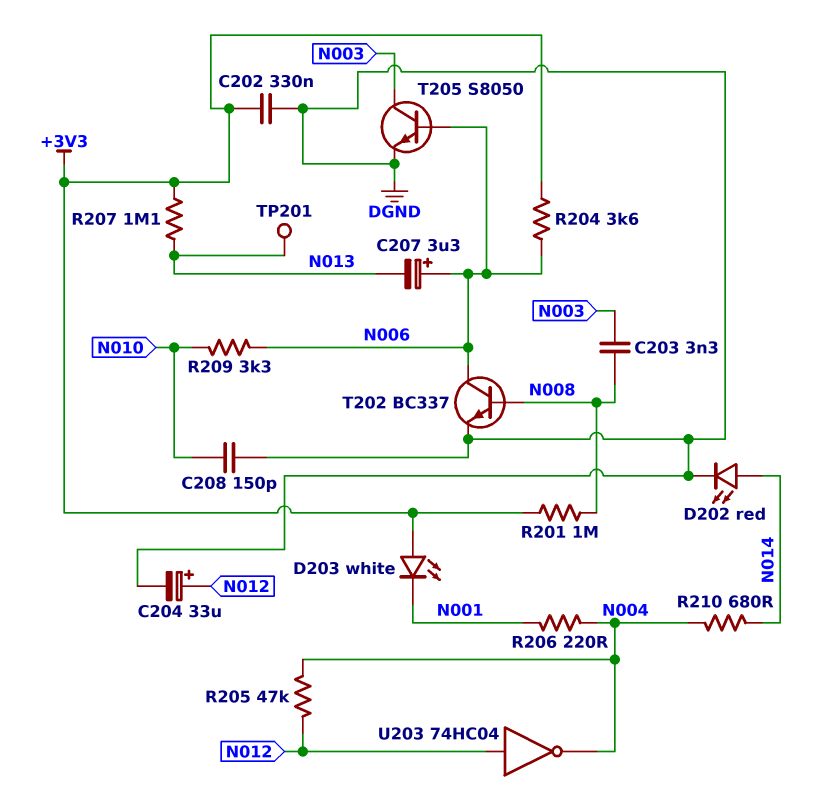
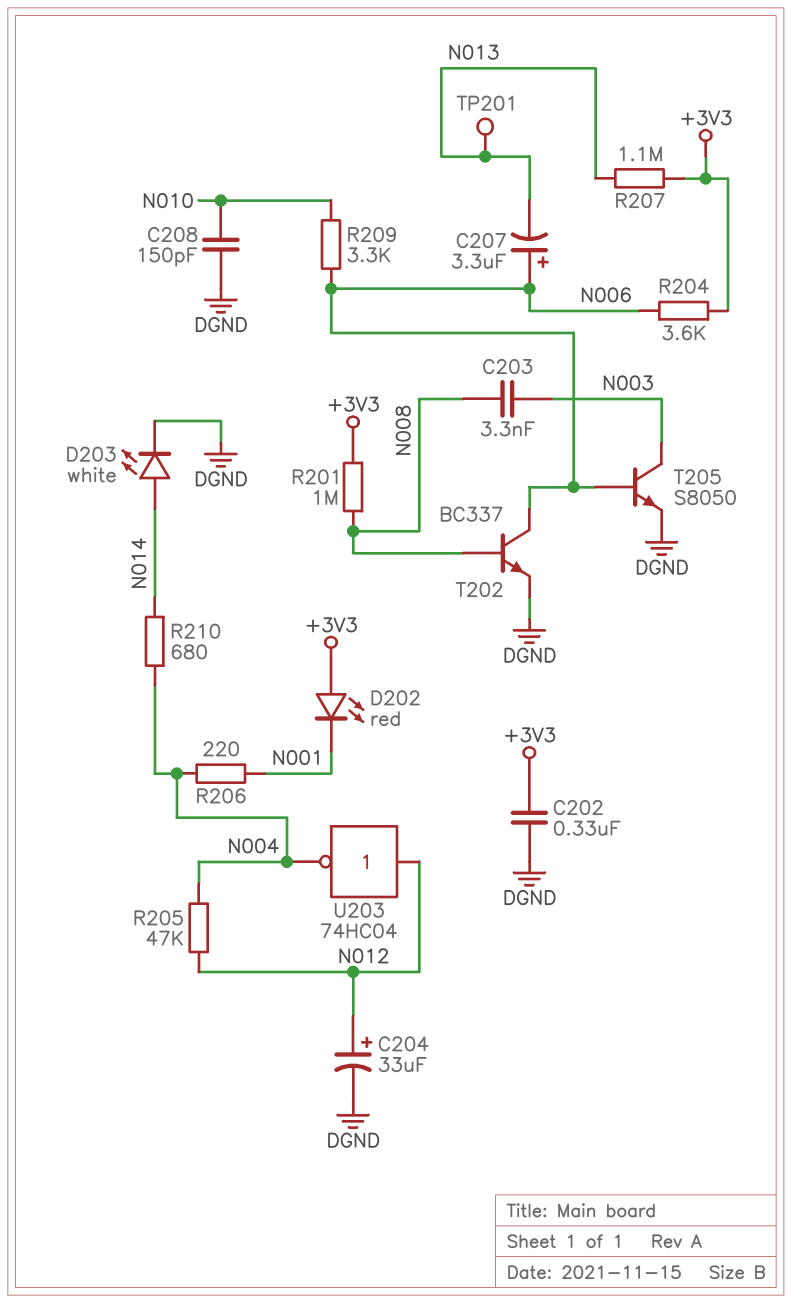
D202: LED red (A N014, K DGND) -> LED red (A +3V3, K N001)
D203: LED white (A +3V3, K N001) -> LED white (A N014, K DGND)

